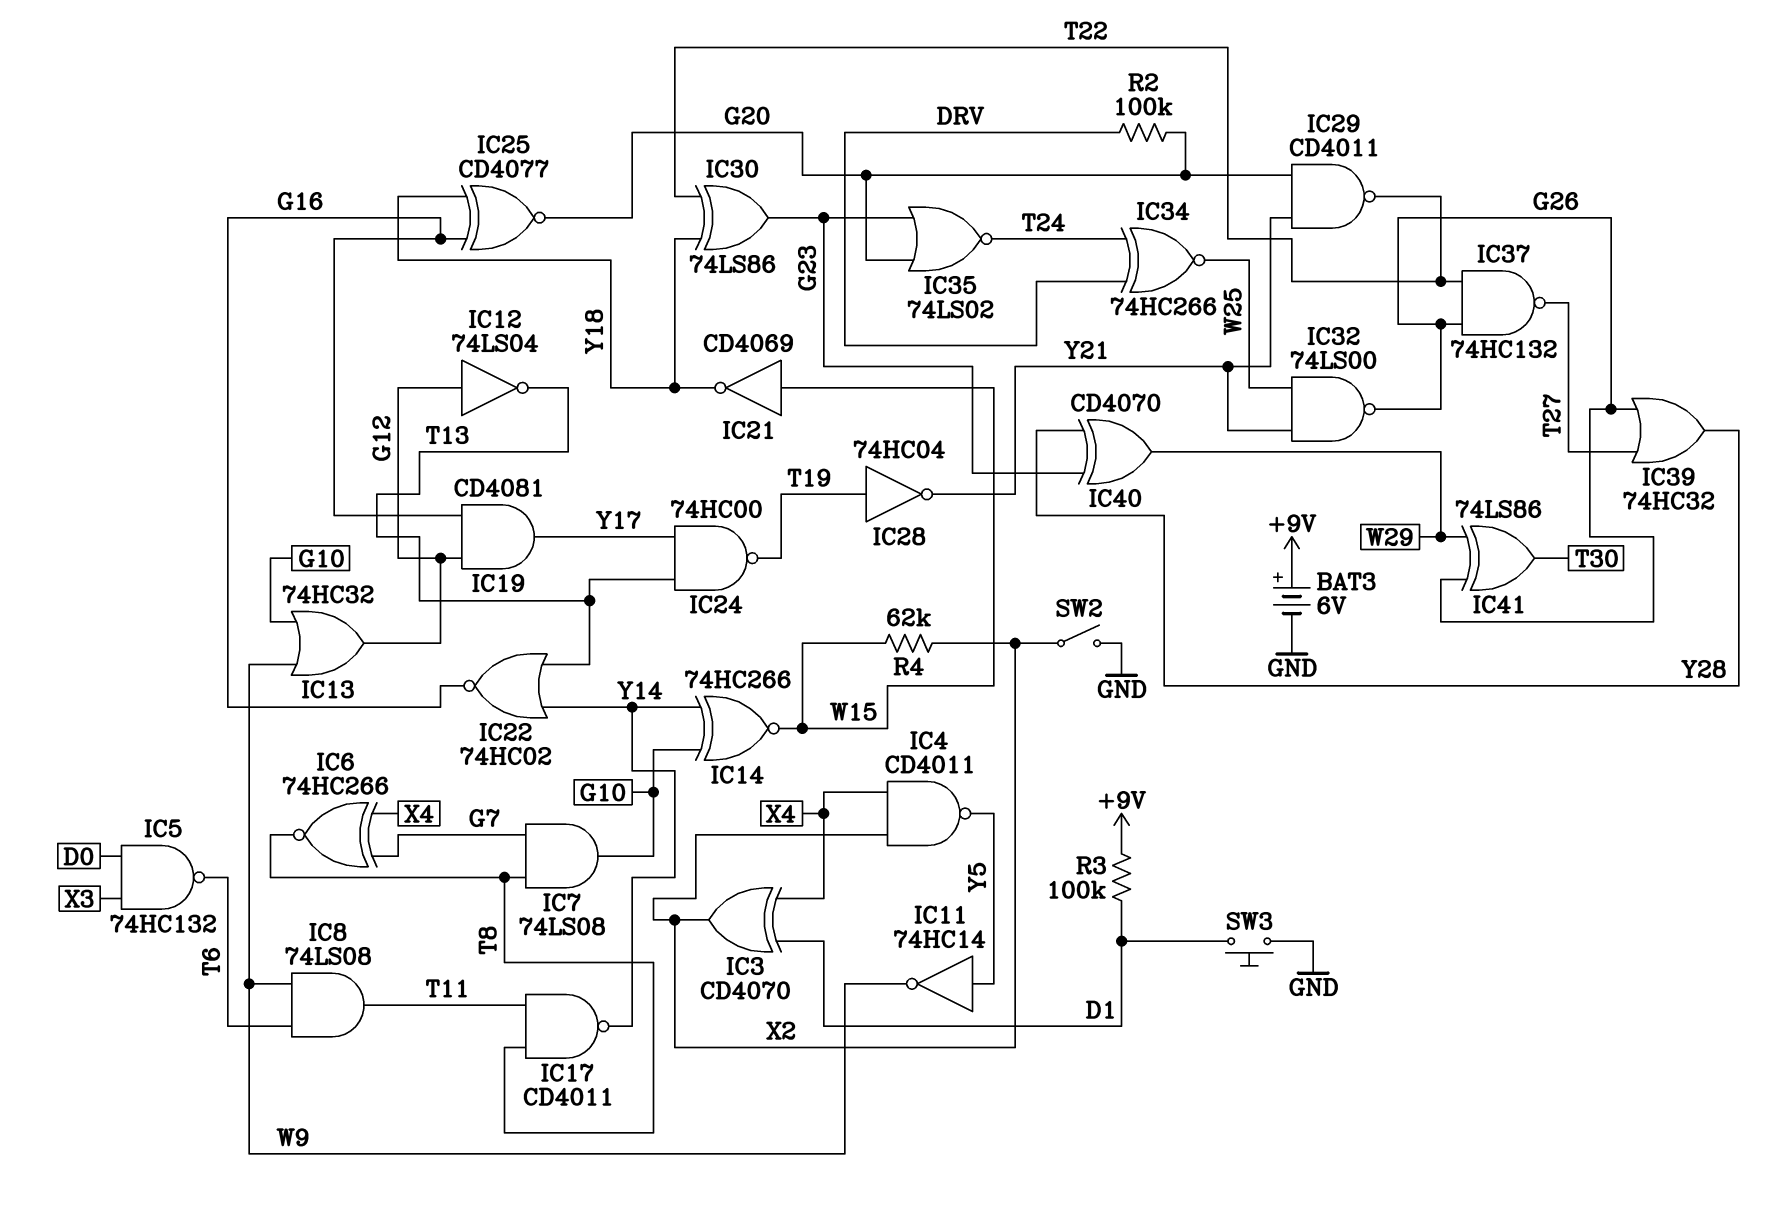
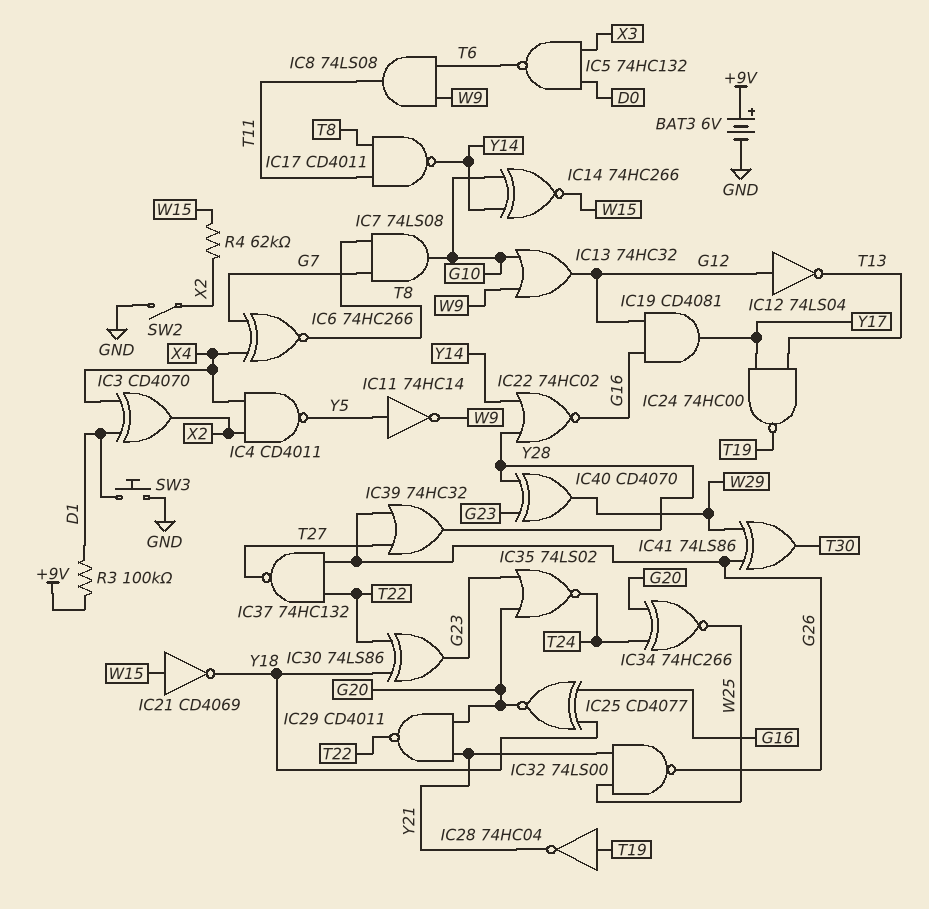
IC22: NOR 74HC02 (in T13, in Y14, out G16) -> NOR 74HC02 (in Y14, in Y28, out G16)
IC34: XNOR 74HC266 (in DRV, in T24, out W25) -> XNOR 74HC266 (in G20, in T24, out W25)
R2: 100k (DRV, G20) -> none

